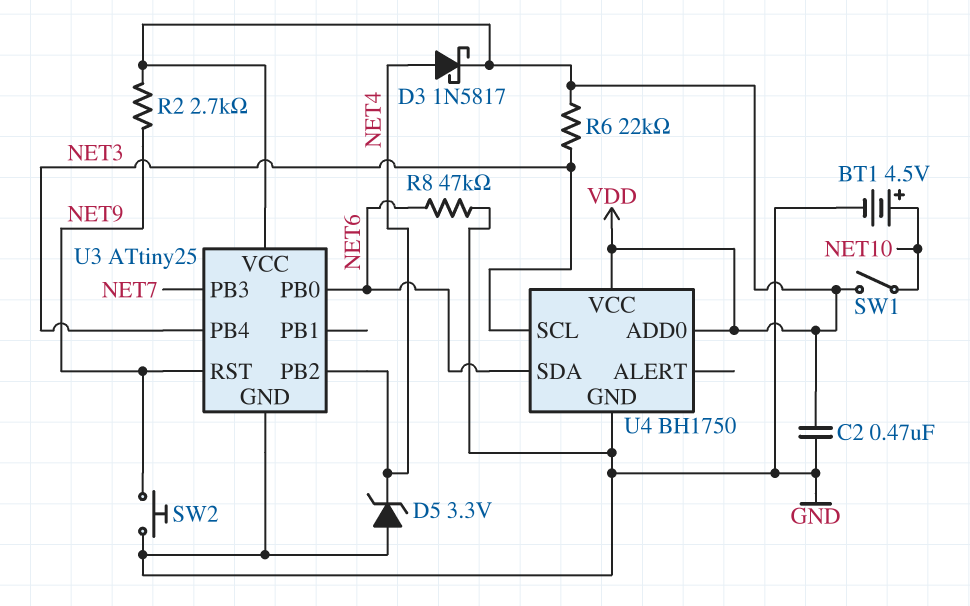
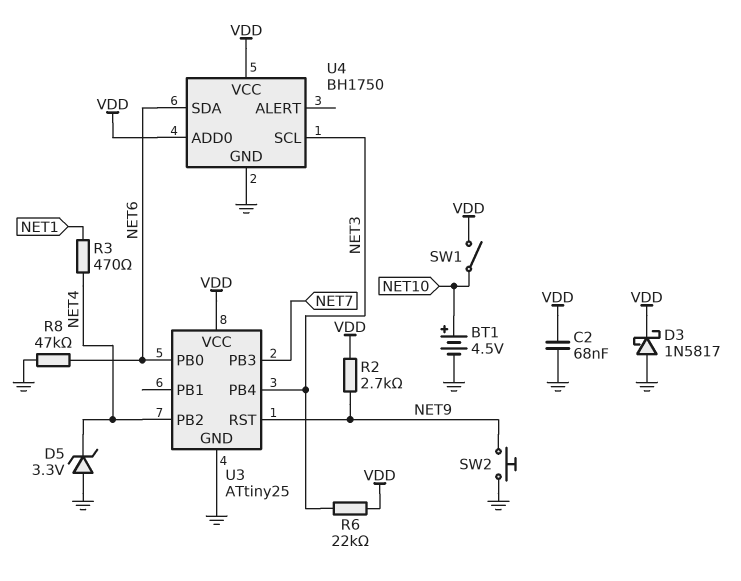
C2: 470nF (GND, VDD) -> 68nF (GND, VDD)
D3: schottky 1N5817 (A NET4, K VDD) -> schottky 1N5817 (A GND, K VDD)
R3: none -> 470 (NET1, NET4)

